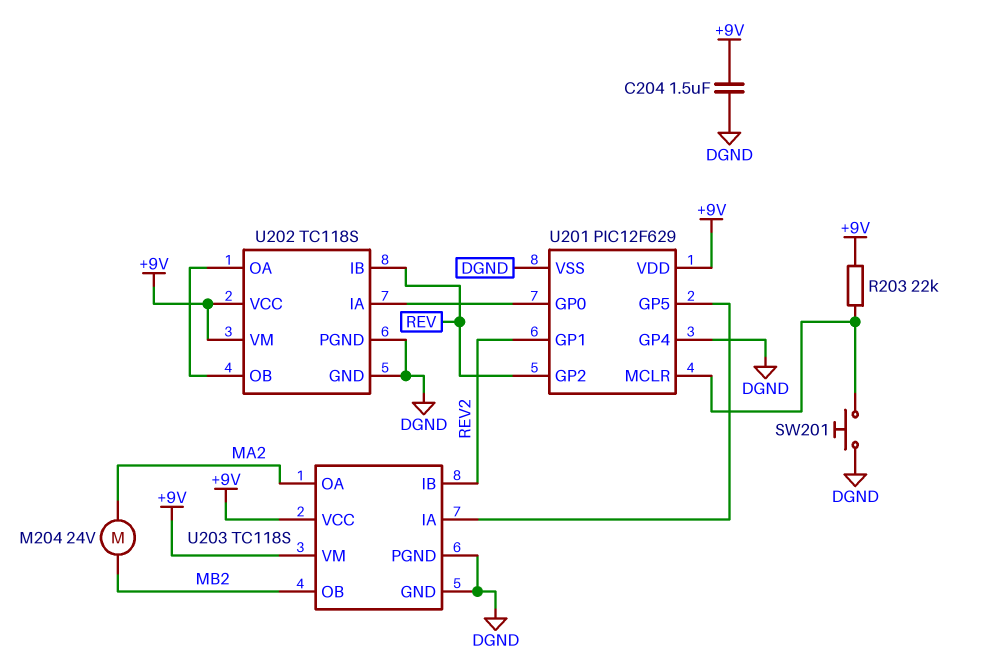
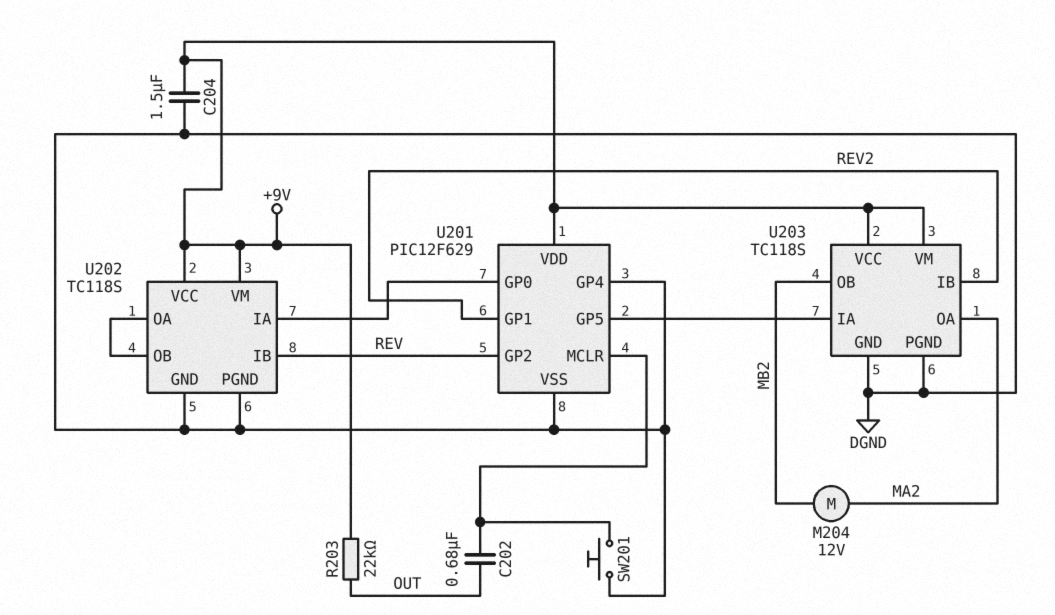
C202: none -> 680nF (OUT, U201/MCLR)
M204: motor 24V (MA2, MB2) -> motor 12V (MA2, MB2)
R203: 22k (+9V, U201/MCLR) -> 22k (+9V, OUT)

